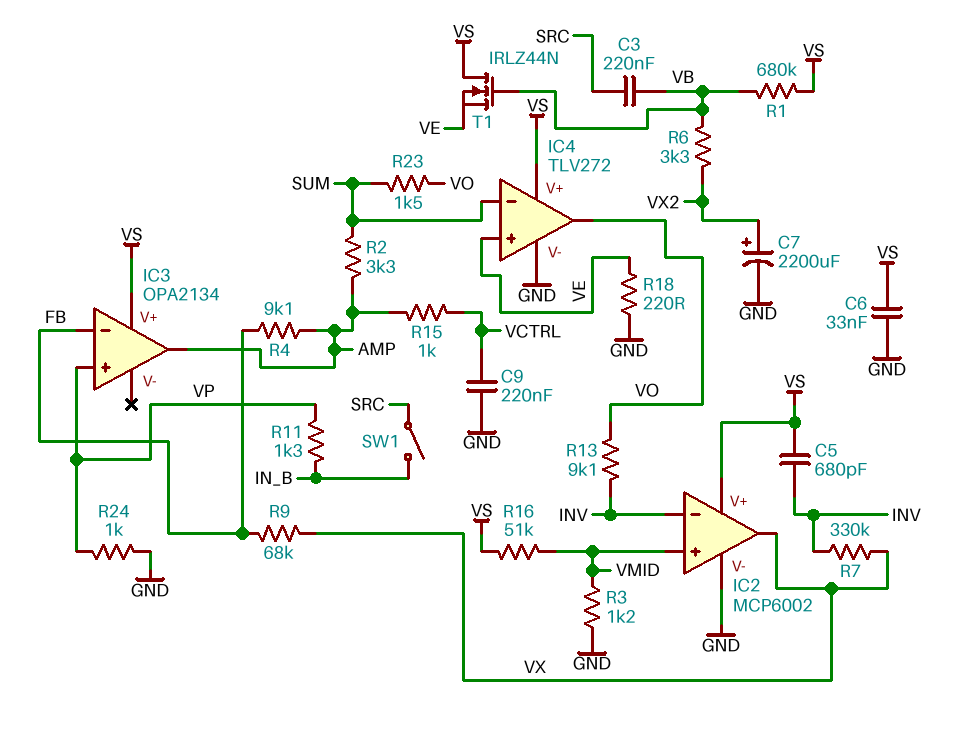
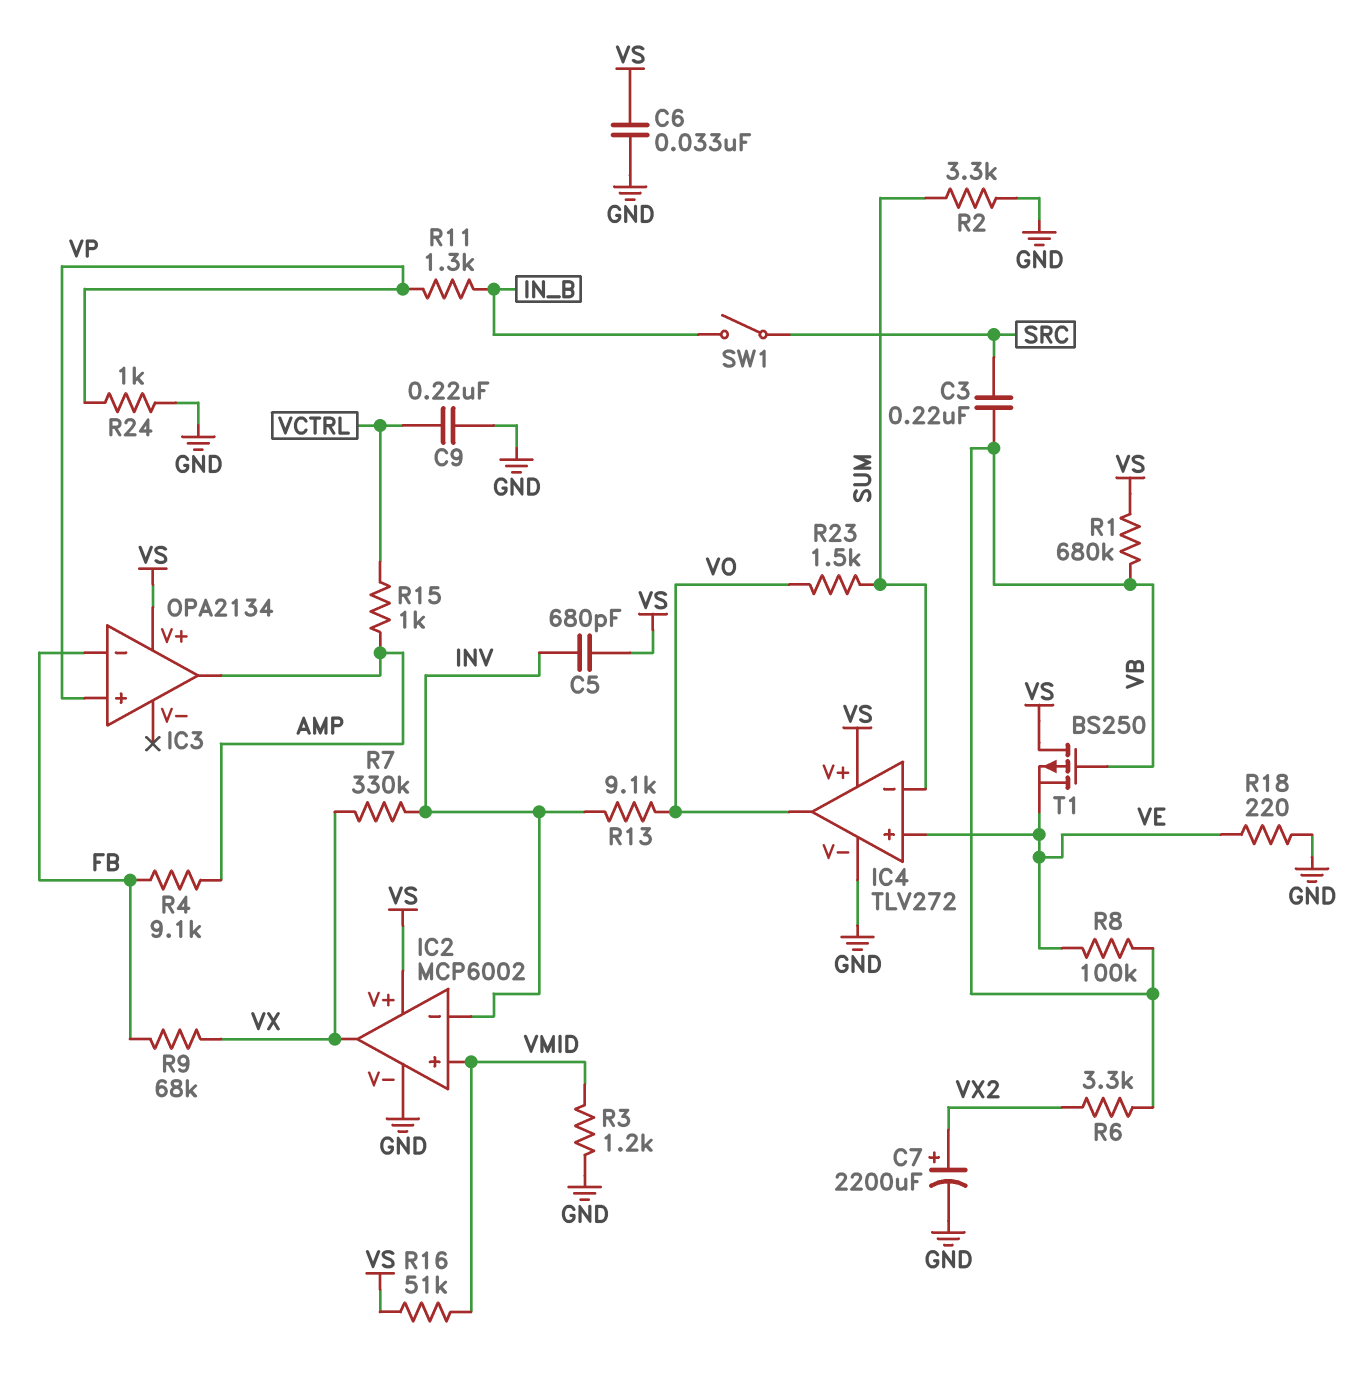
R2: 3.3k (AMP, SUM) -> 3.3k (GND, SUM)
R8: none -> 100k (VB, VE)
T1: NMOS IRLZ44N (G VB, D VS, S VE) -> PMOS BS250 (G VB, D VS, S VE)

